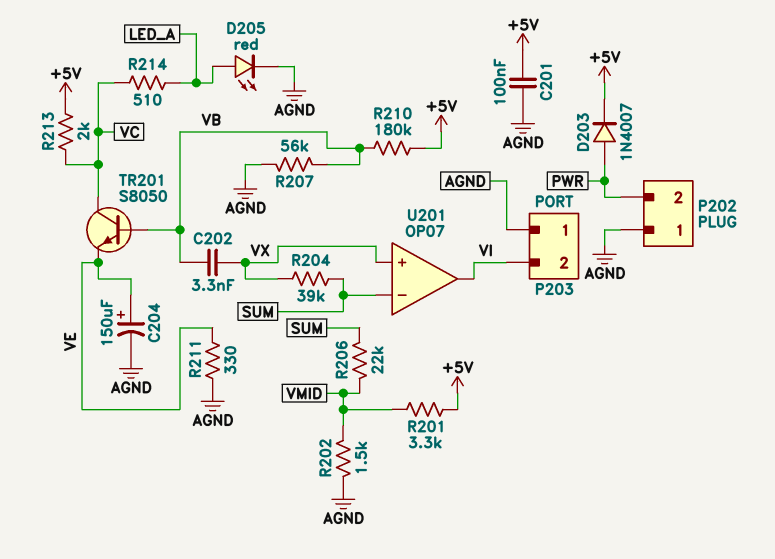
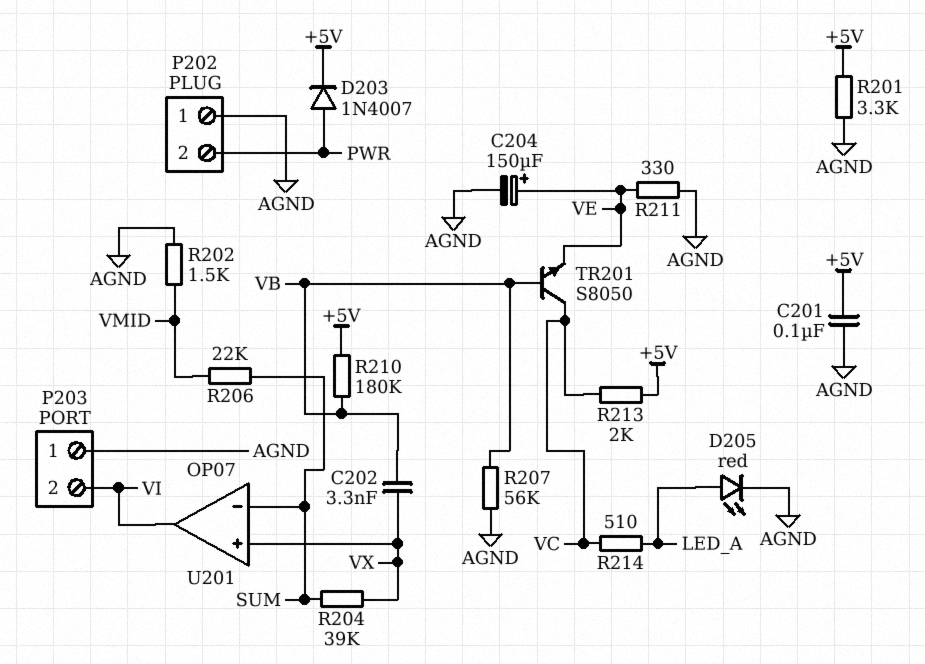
R201: 3.3k (+5V, VMID) -> 3.3k (+5V, AGND)

